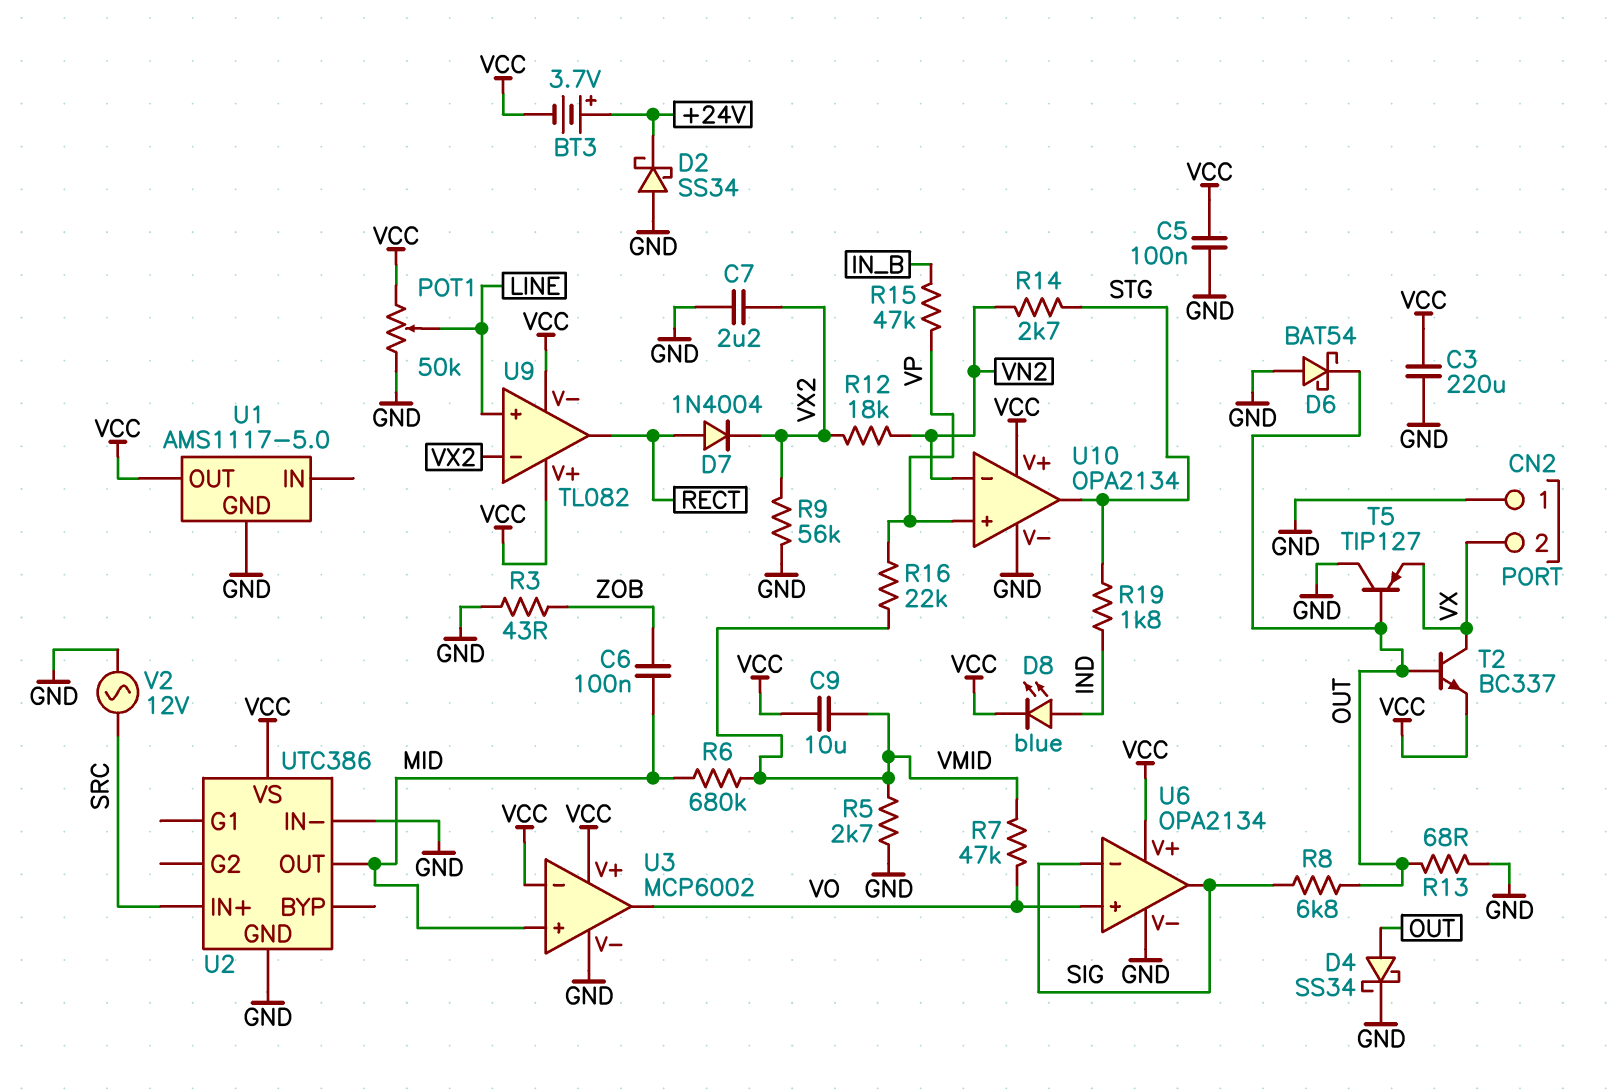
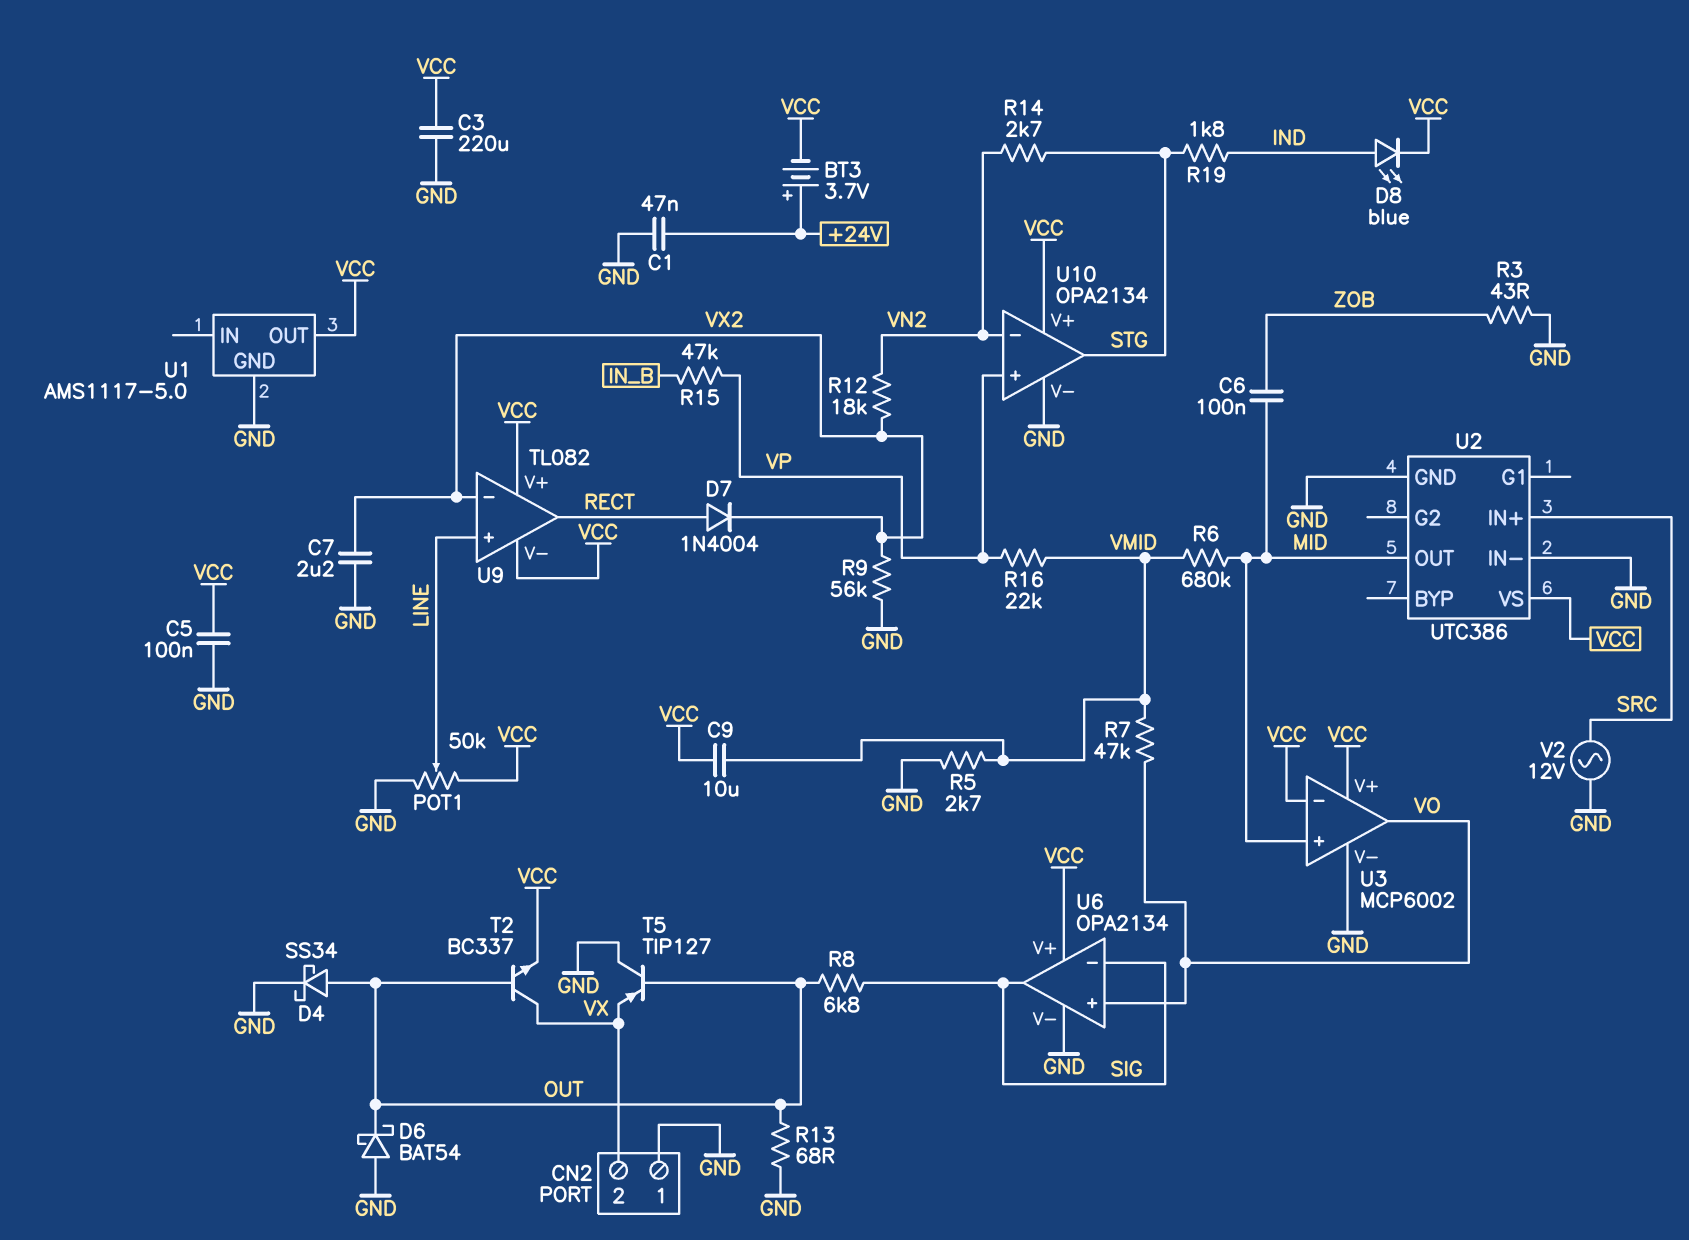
C1: none -> 47nF (+24V, GND)
D2: schottky SS34 (A GND, K +24V) -> none

